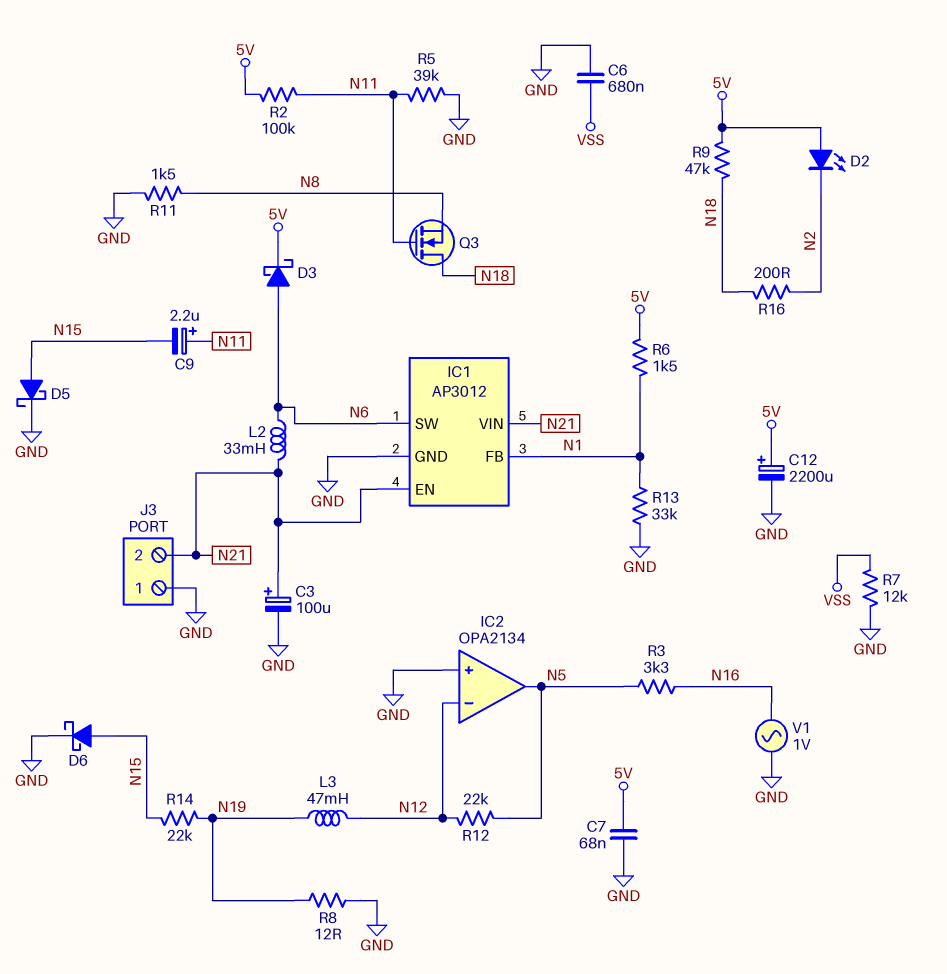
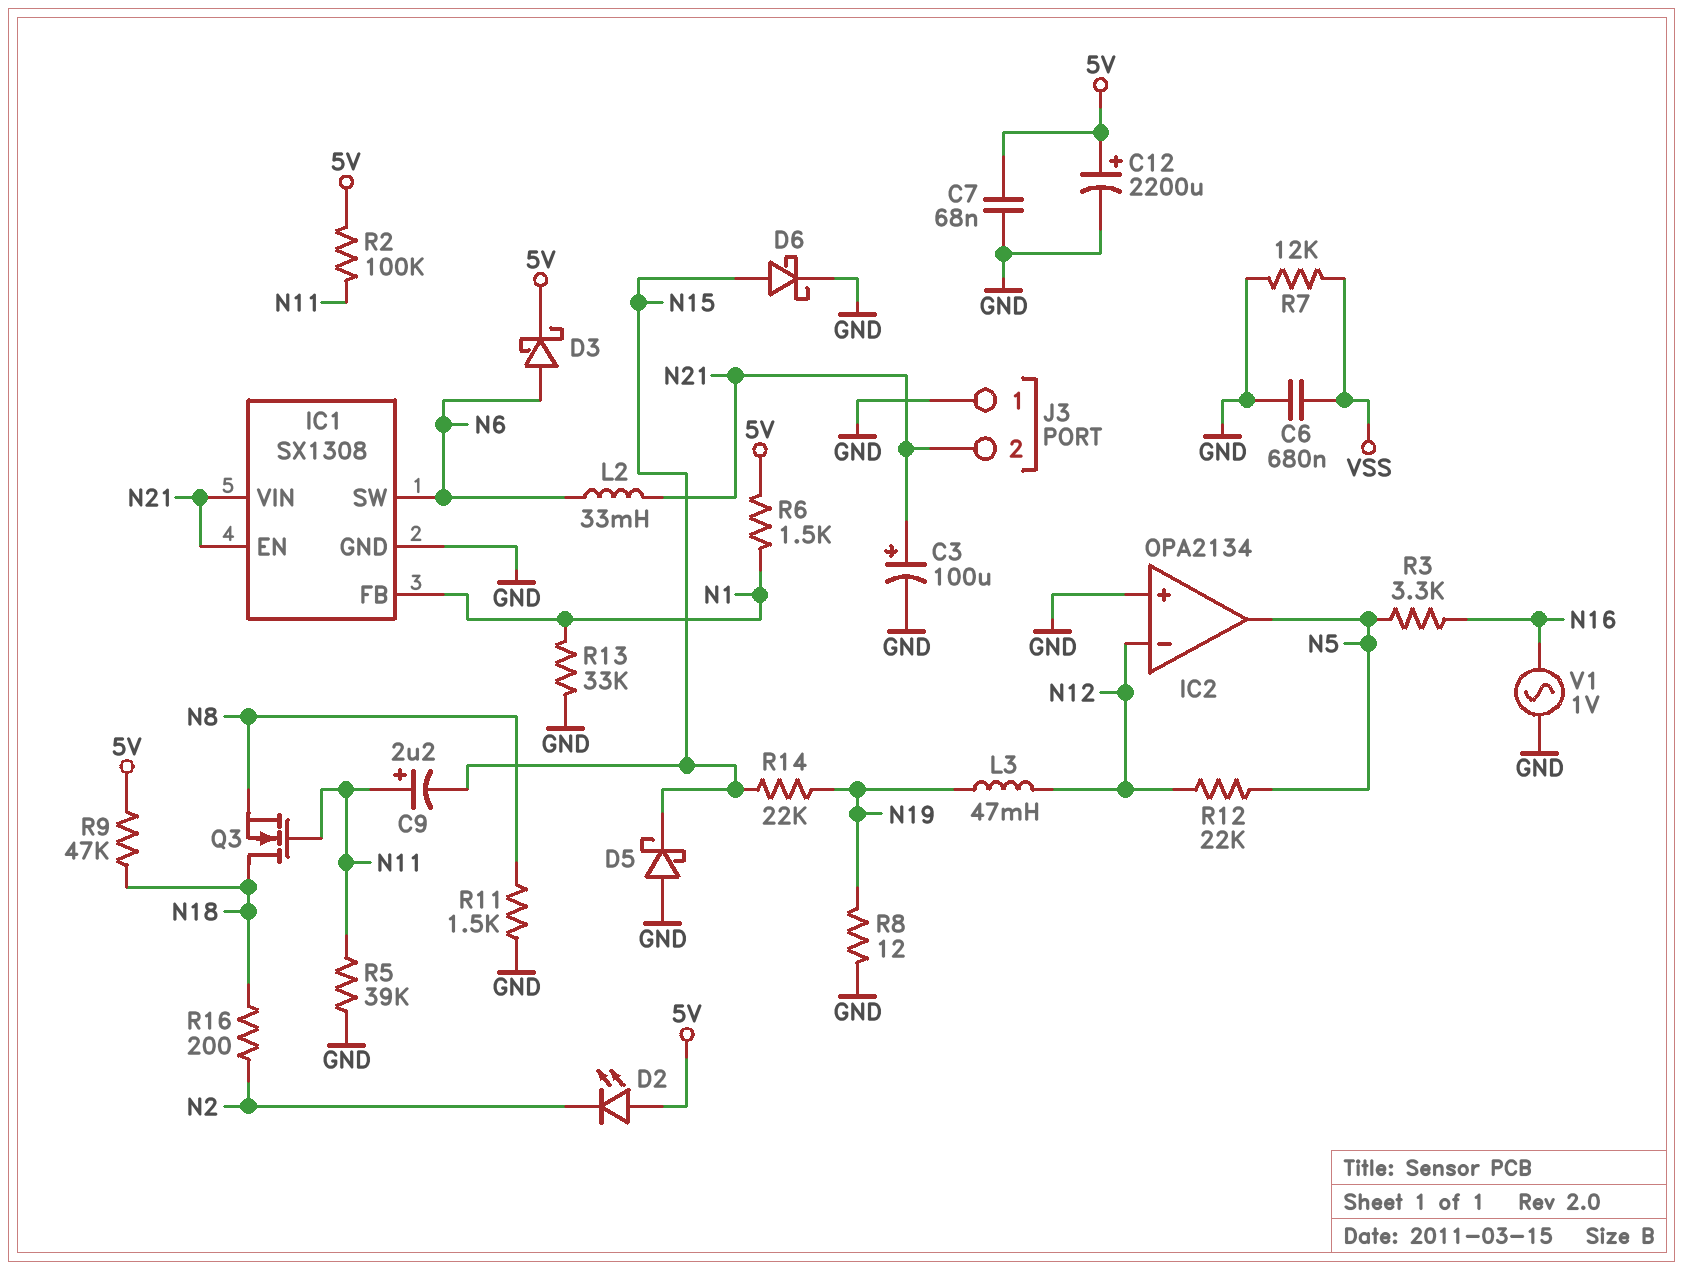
D5: schottky (A N15, K GND) -> schottky (A GND, K N15)
IC1: AP3012 -> SX1308

